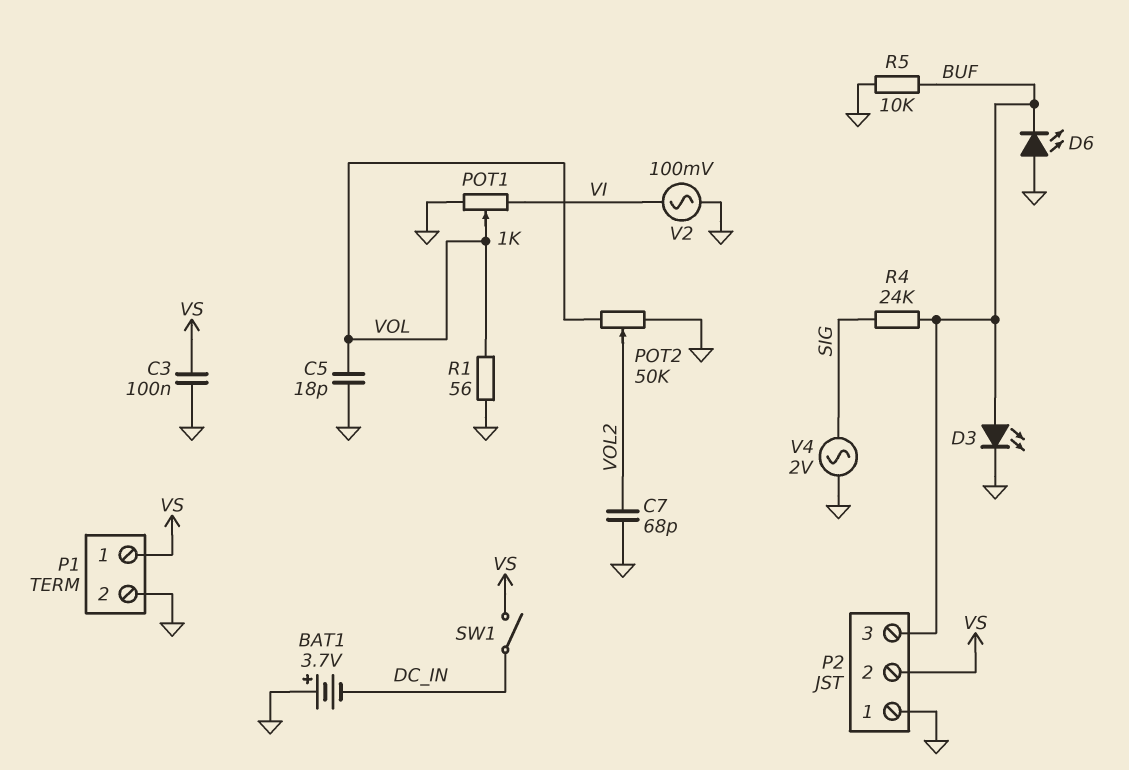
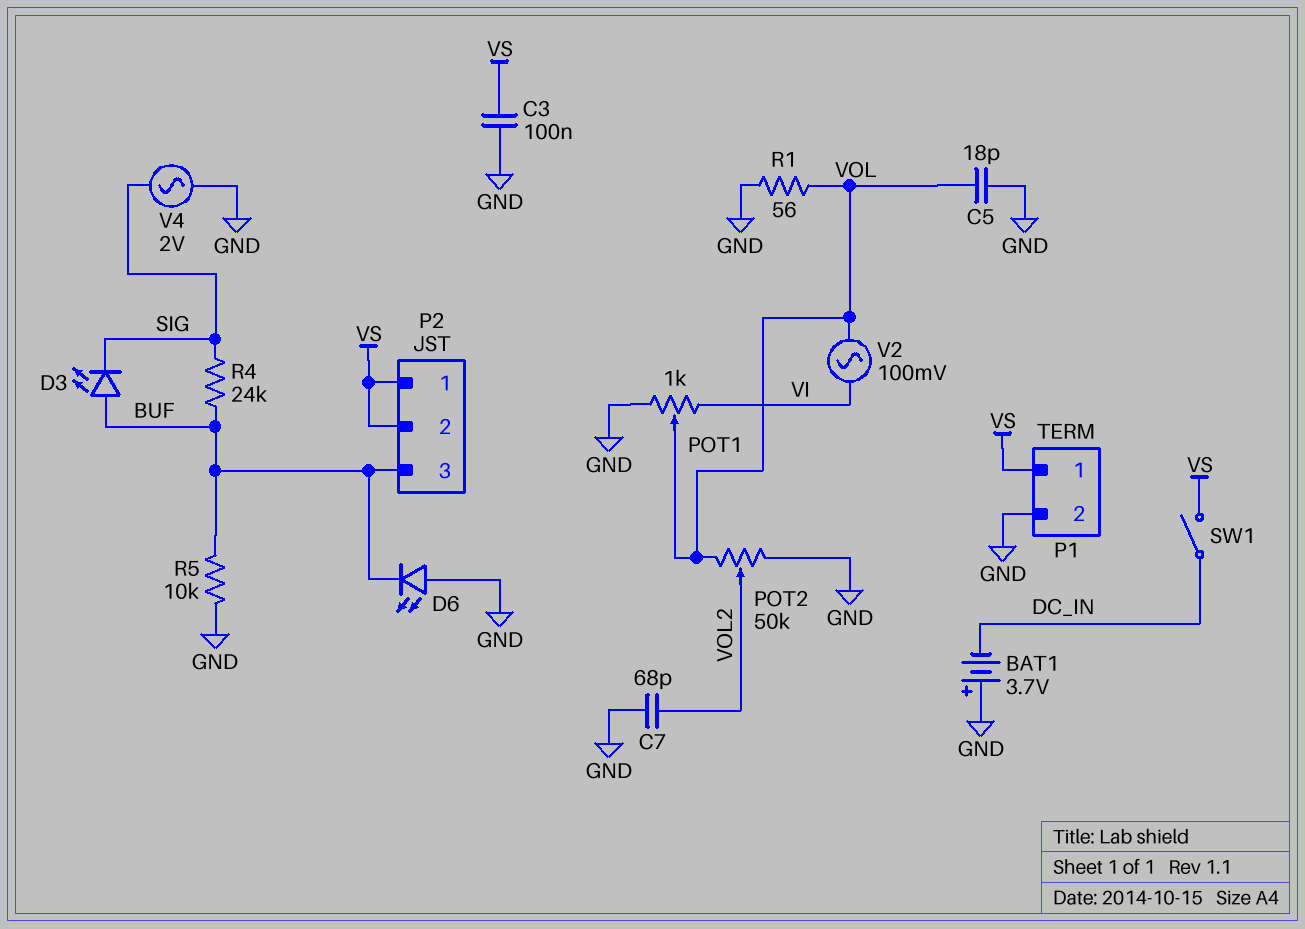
D3: LED (A BUF, K GND) -> LED (A BUF, K SIG)
P2 pin 1: GND -> VS
V2: AC 100mV (GND, VI) -> AC 100mV (VI, VOL)

